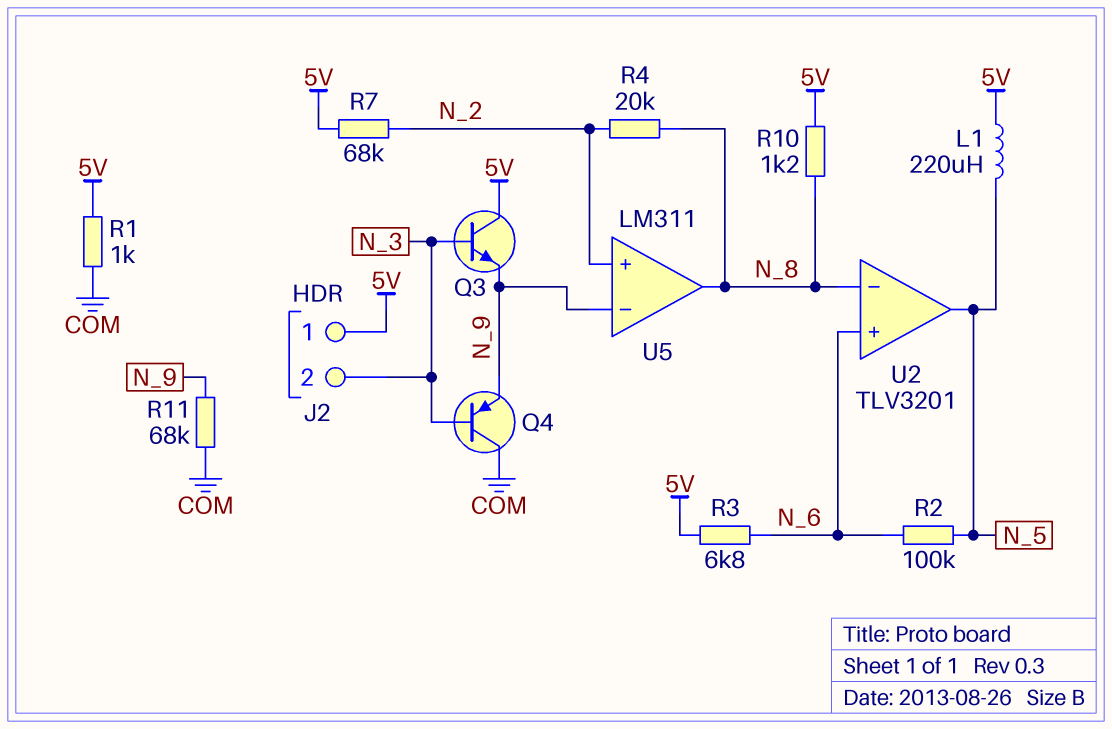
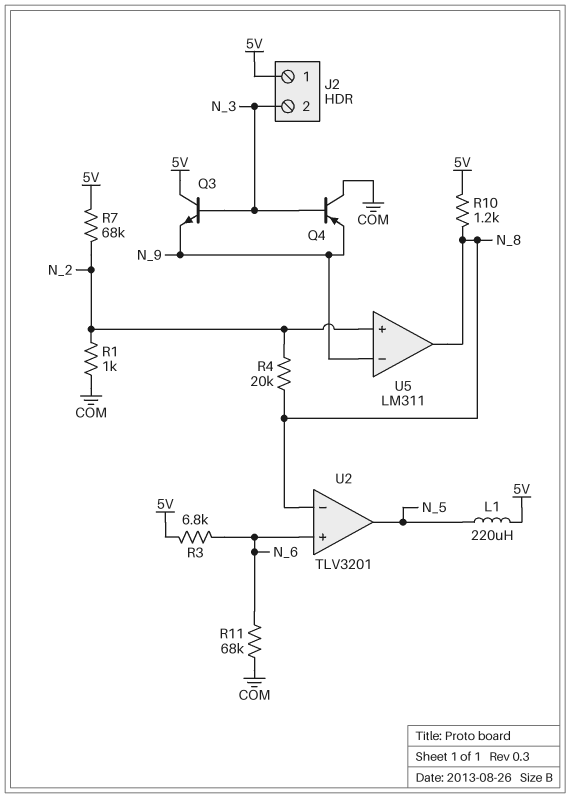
R1: 1k (5V, COM) -> 1k (COM, N_2)
R2: 100k (N_5, N_6) -> none
R11: 68k (COM, N_9) -> 68k (COM, N_6)

